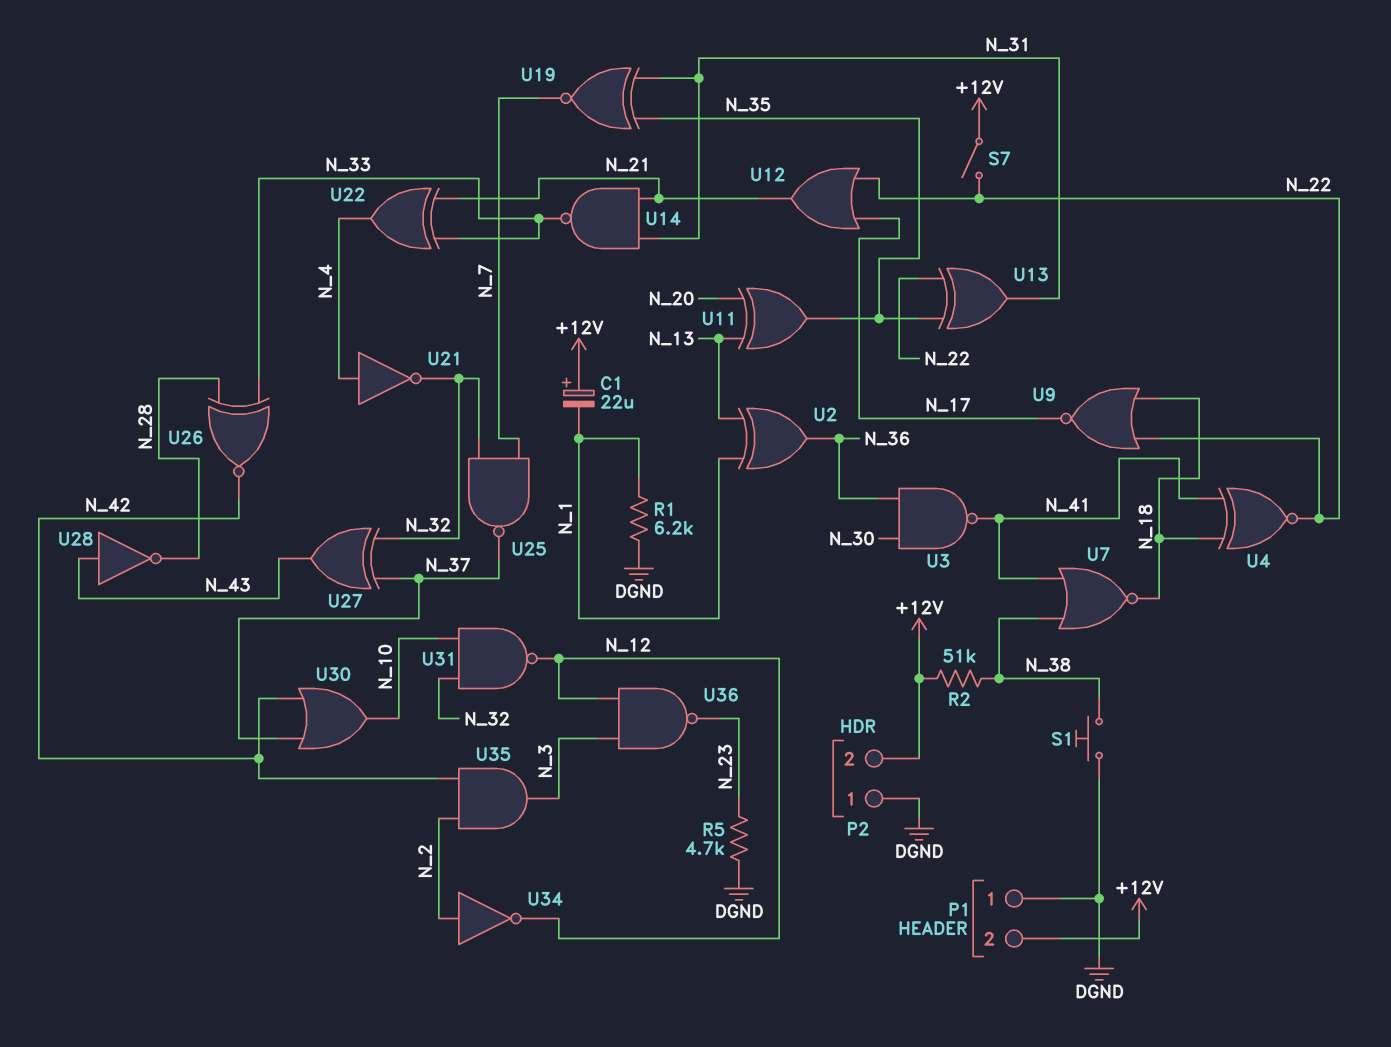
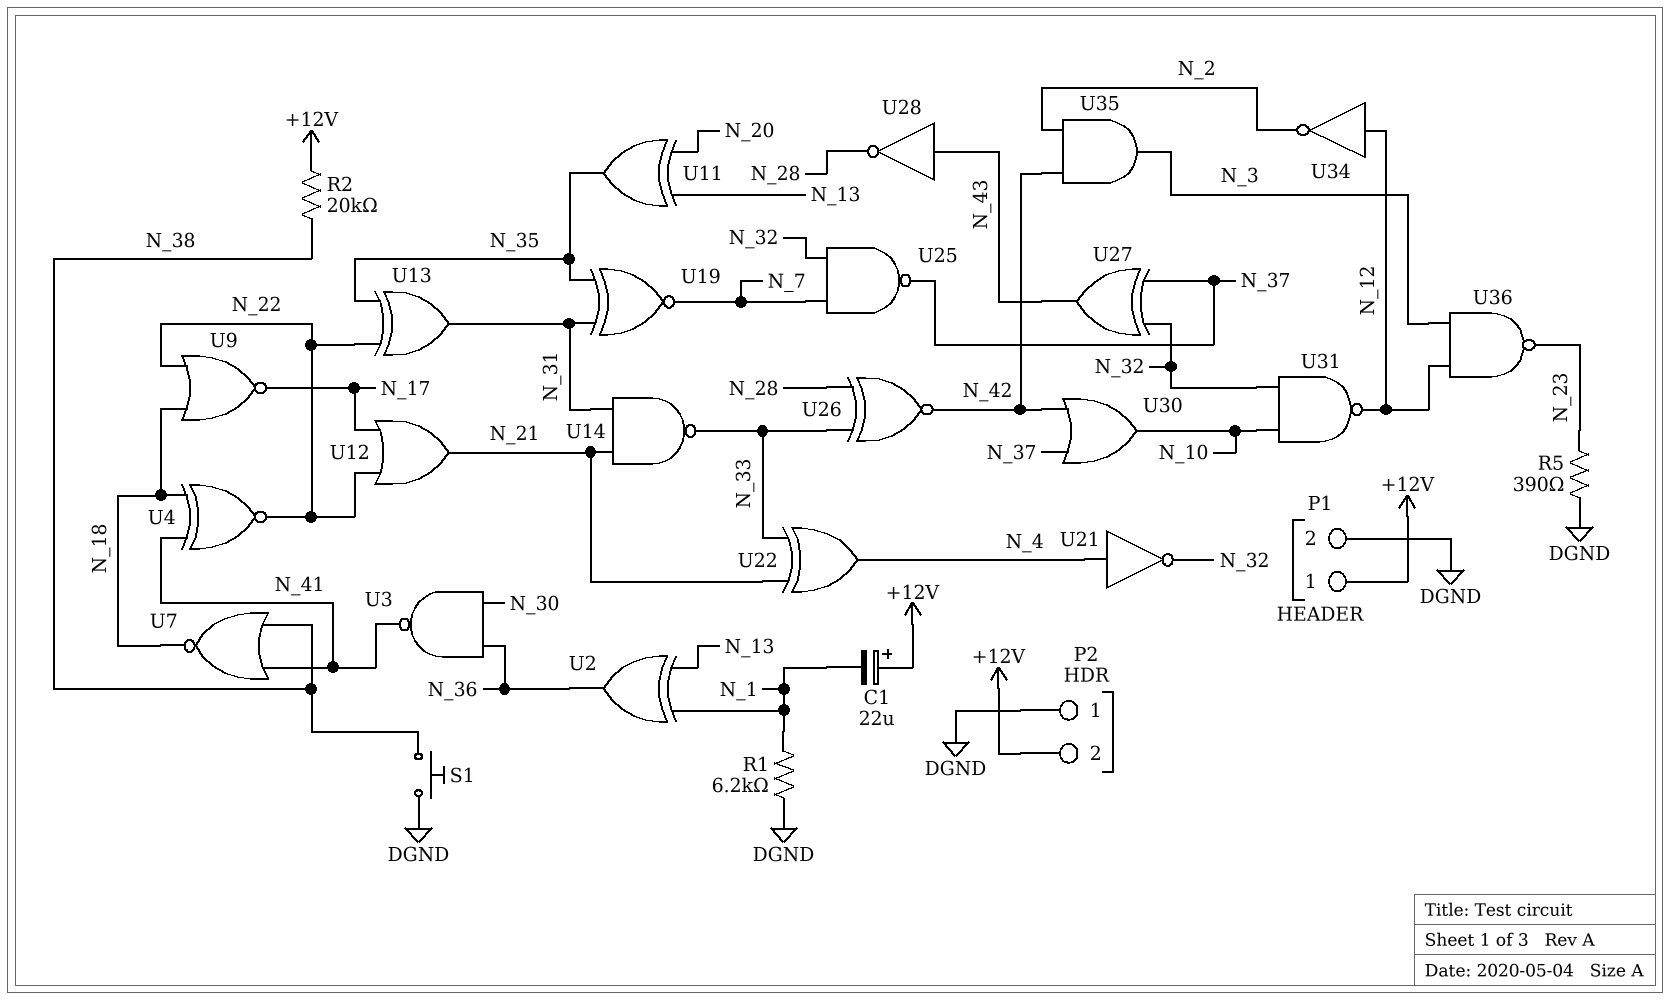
P1 pin 1: DGND -> +12V
P1 pin 2: +12V -> DGND
R2: 51k (+12V, N_38) -> 20k (+12V, N_38)
R5: 4.7k (DGND, N_23) -> 390 (DGND, N_23)
S7: switch (+12V, N_22) -> none
U34: NOT (in N_2, out N_12) -> NOT (in N_12, out N_2)

